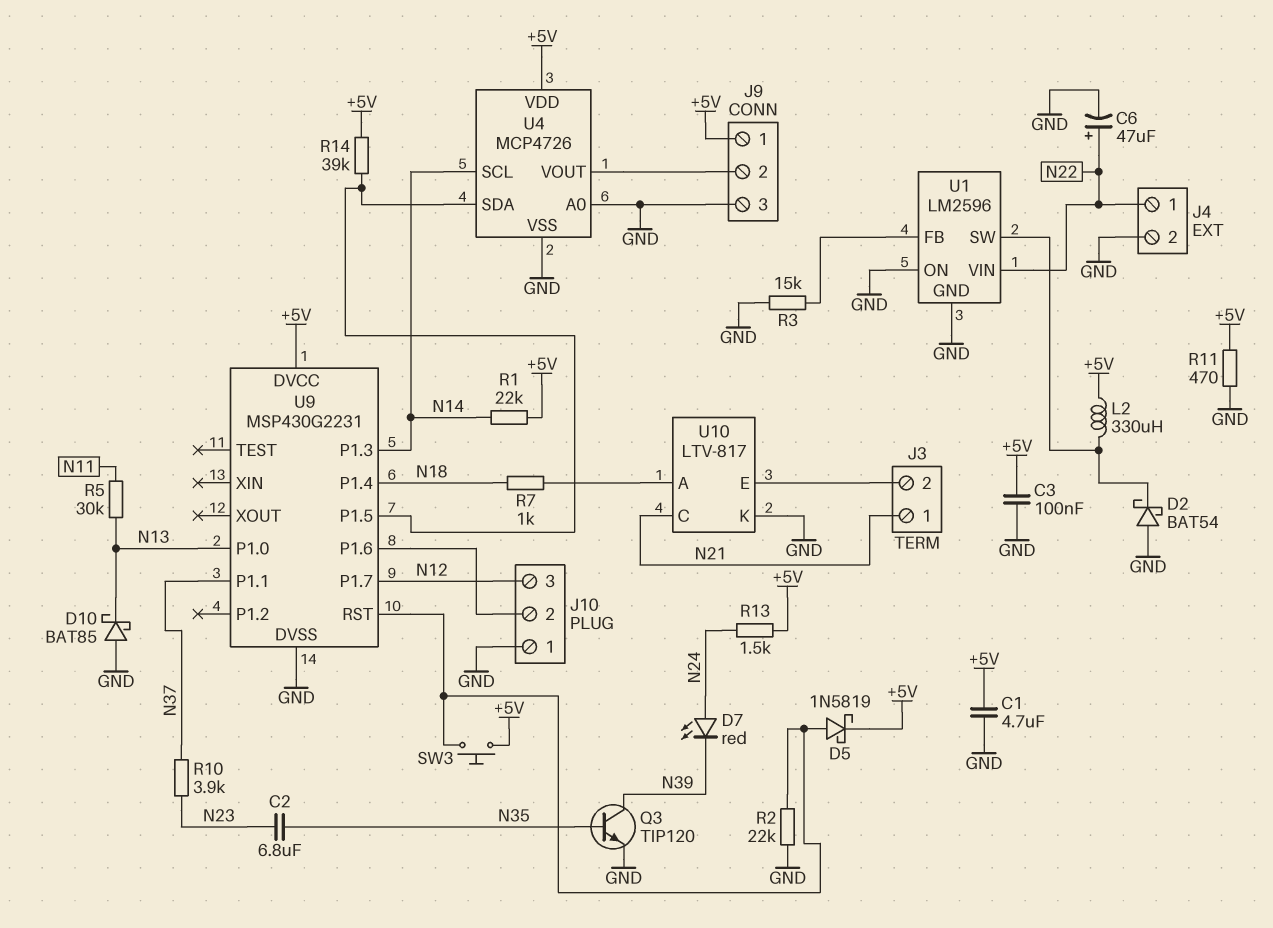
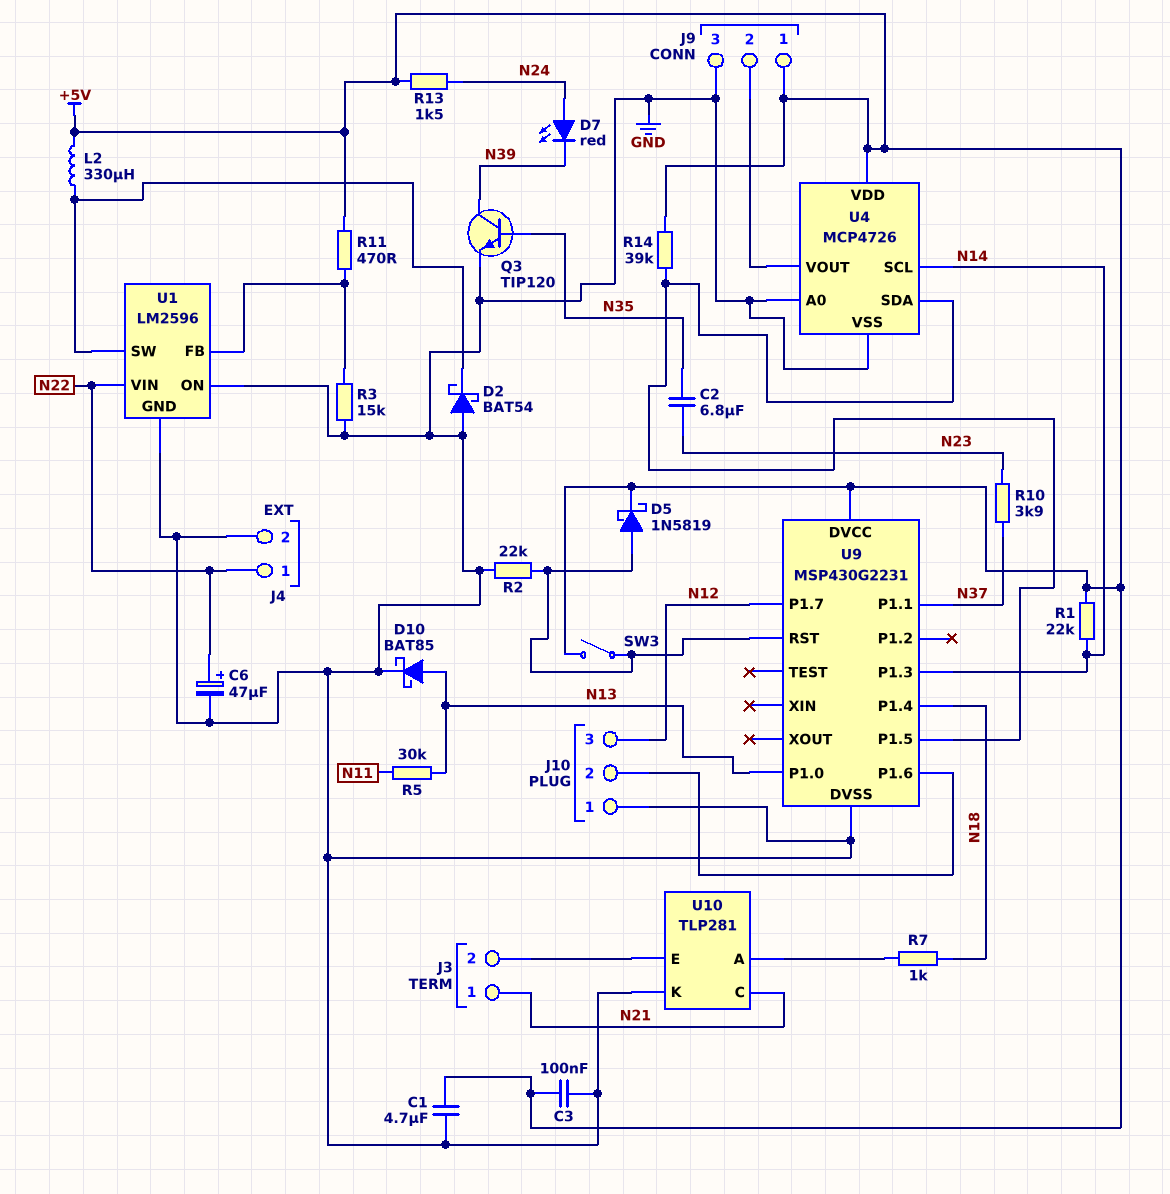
D10: schottky BAT85 (A GND, K N13) -> schottky BAT85 (A N13, K GND)
R11: 470 (+5V, GND) -> 470 (+5V, U1/FB)
SW3: button (+5V, U9/RST) -> switch (+5V, U9/RST)
U10: LTV-817 -> TLP281

